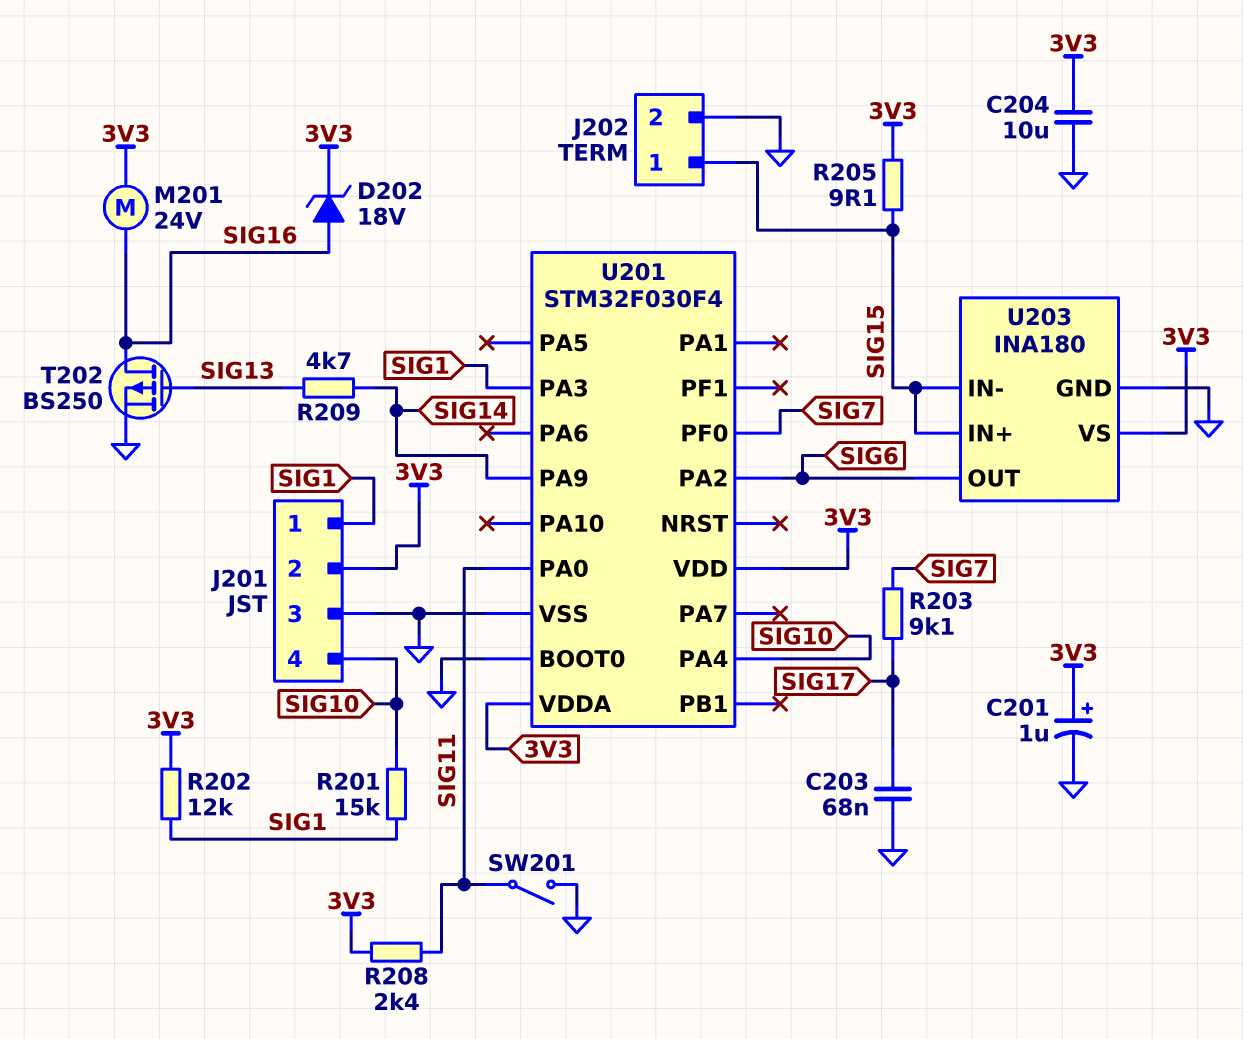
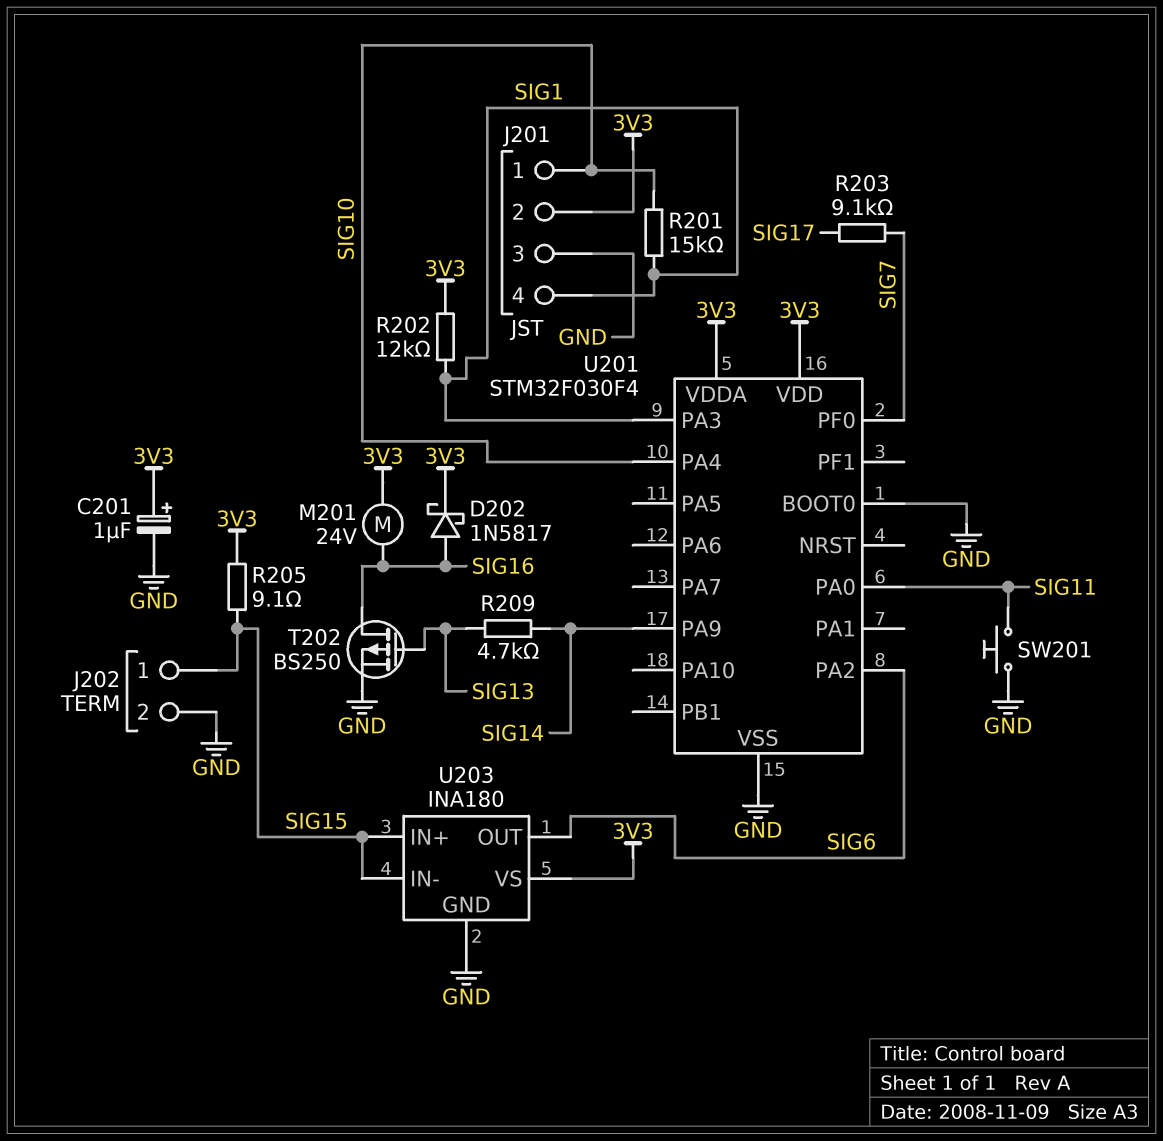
C203: 68nF (GND, SIG17) -> none
C204: 10uF (3V3, GND) -> none
D202: zener 18V (A SIG16, K 3V3) -> schottky 1N5817 (A SIG16, K 3V3)
J201 pin 1: SIG1 -> SIG10
J201 pin 4: SIG10 -> SIG1
R208: 2.4k (3V3, SIG11) -> none
SW201: switch (GND, SIG11) -> button (GND, SIG11)

